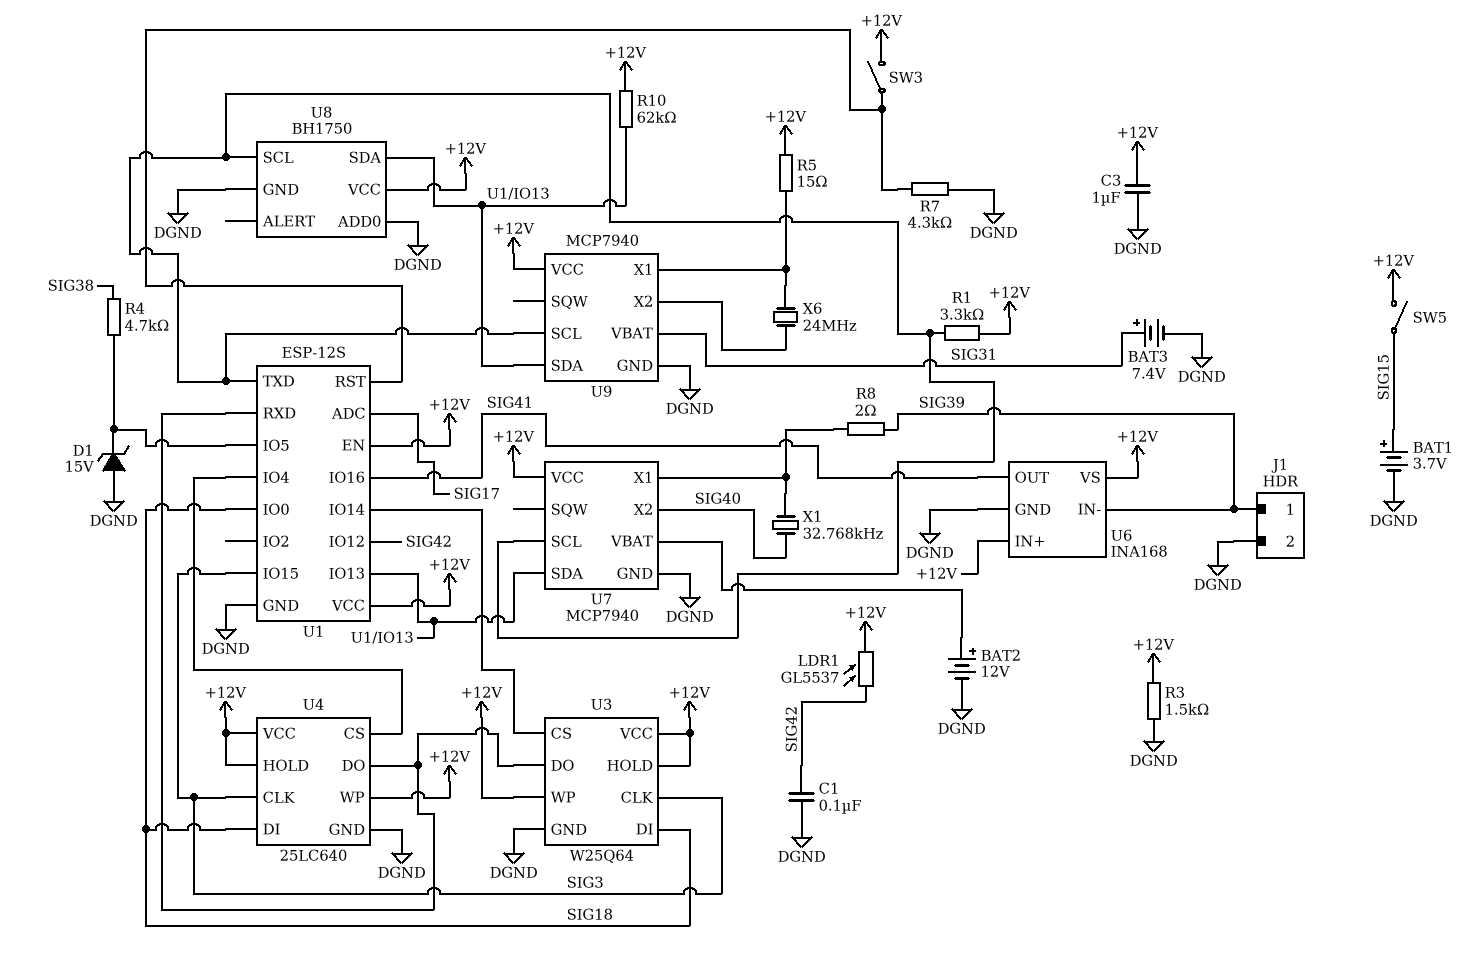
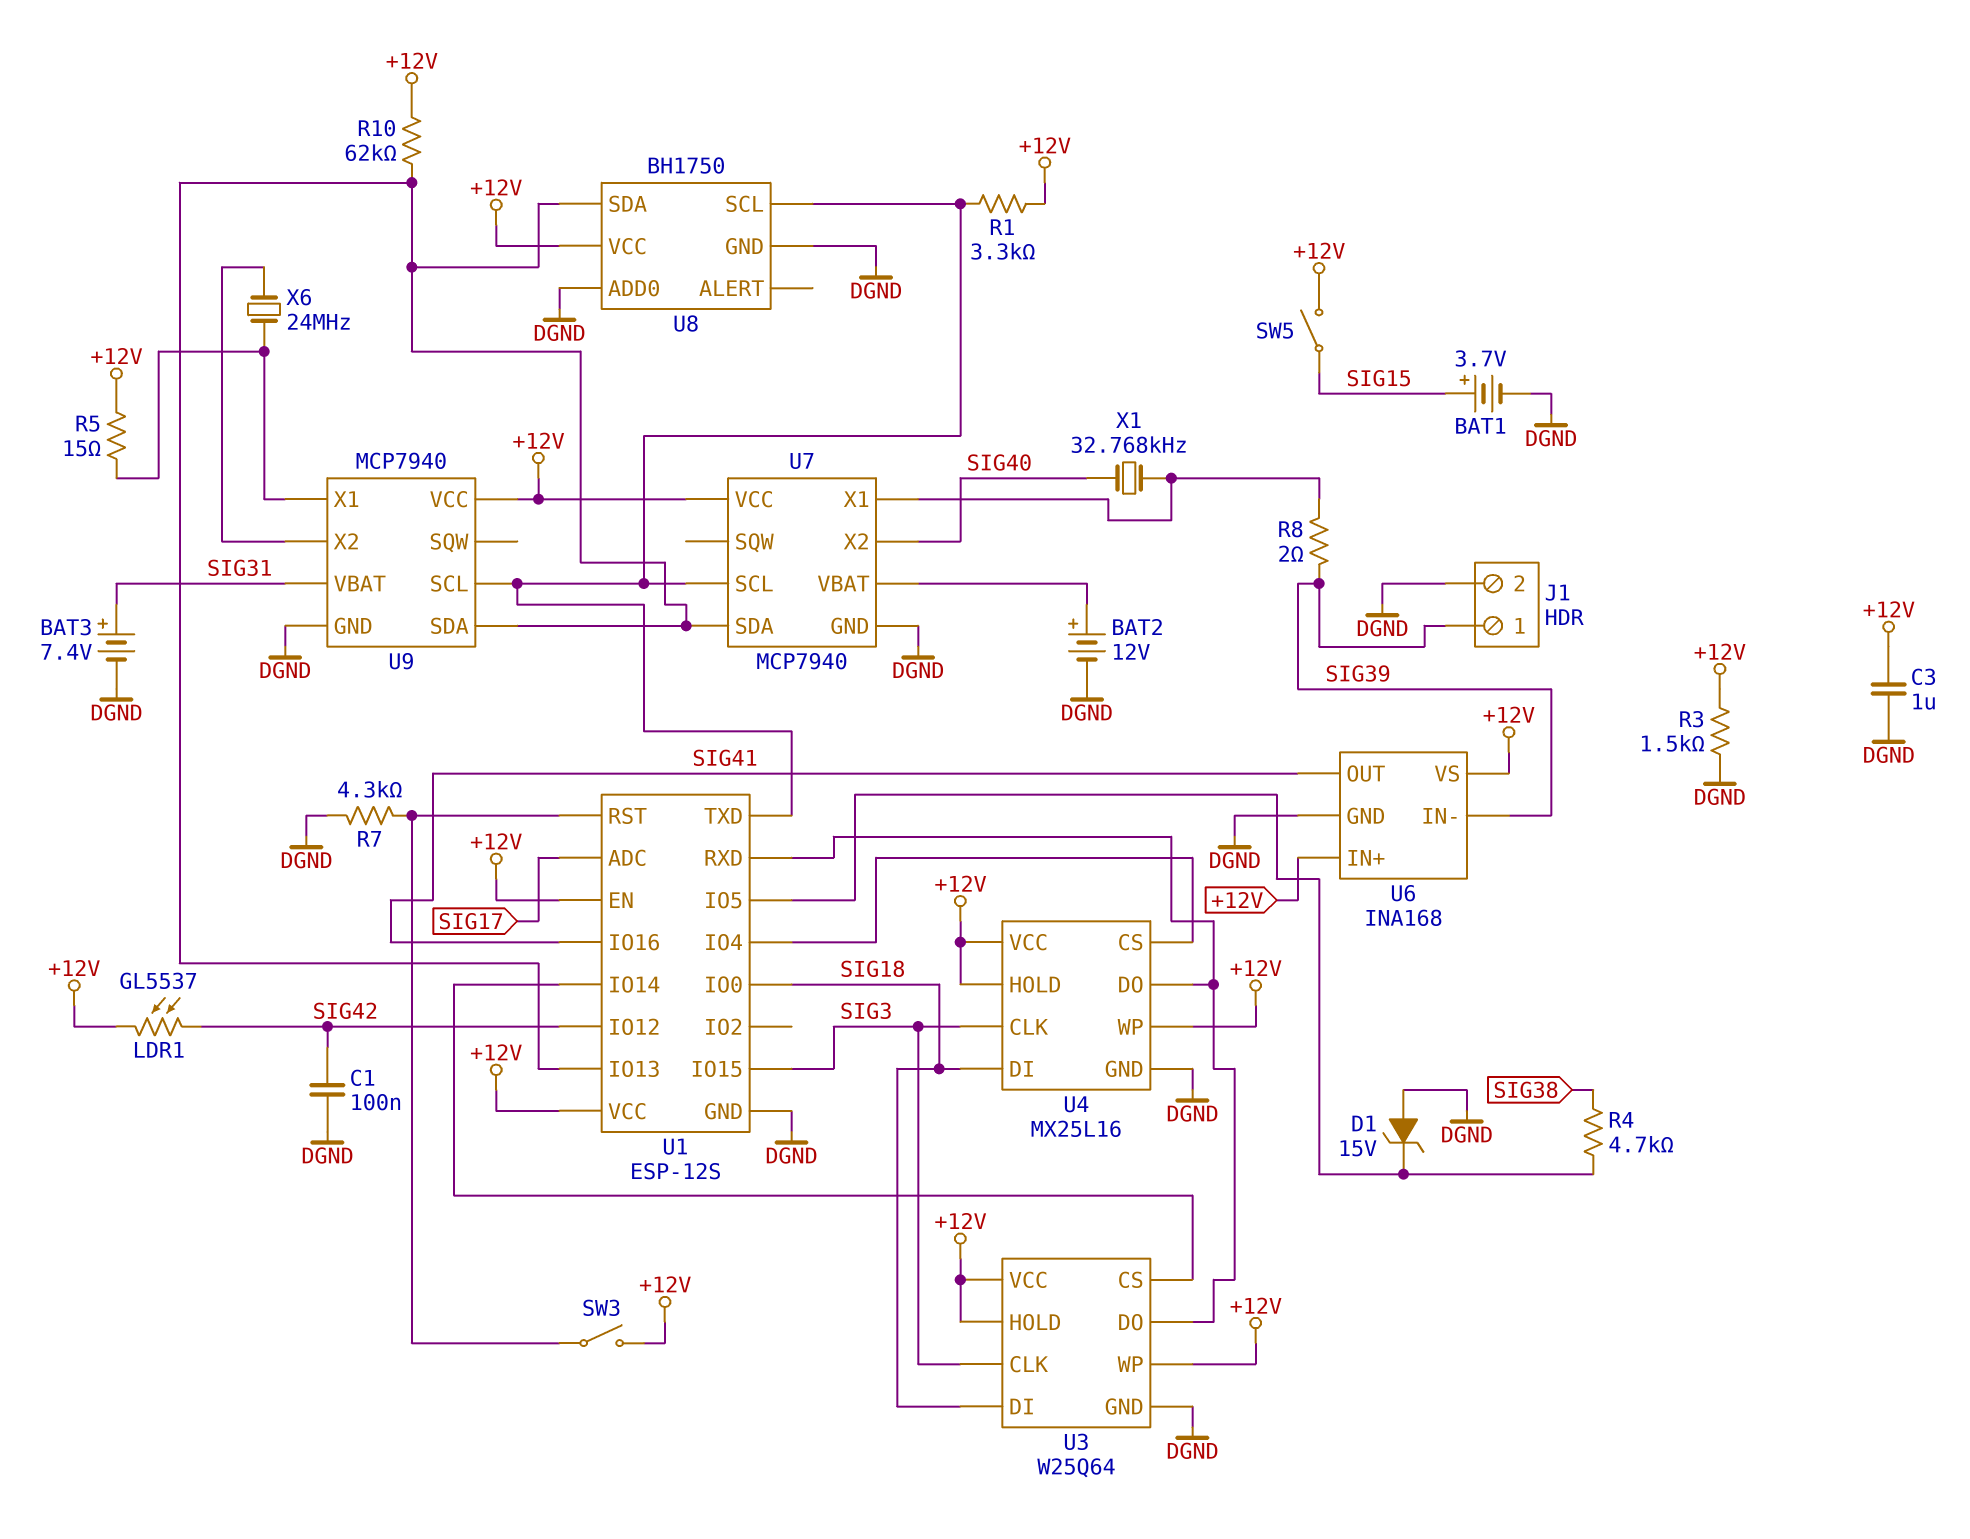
U4: 25LC640 -> MX25L16

